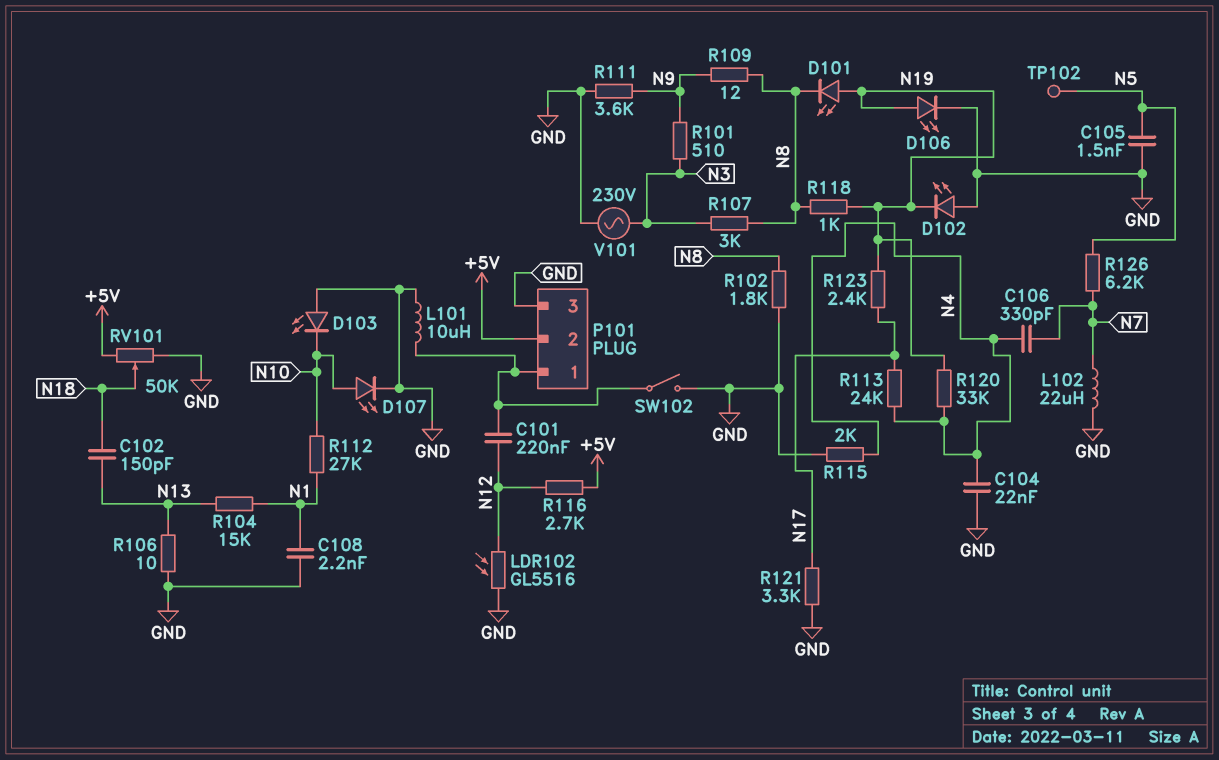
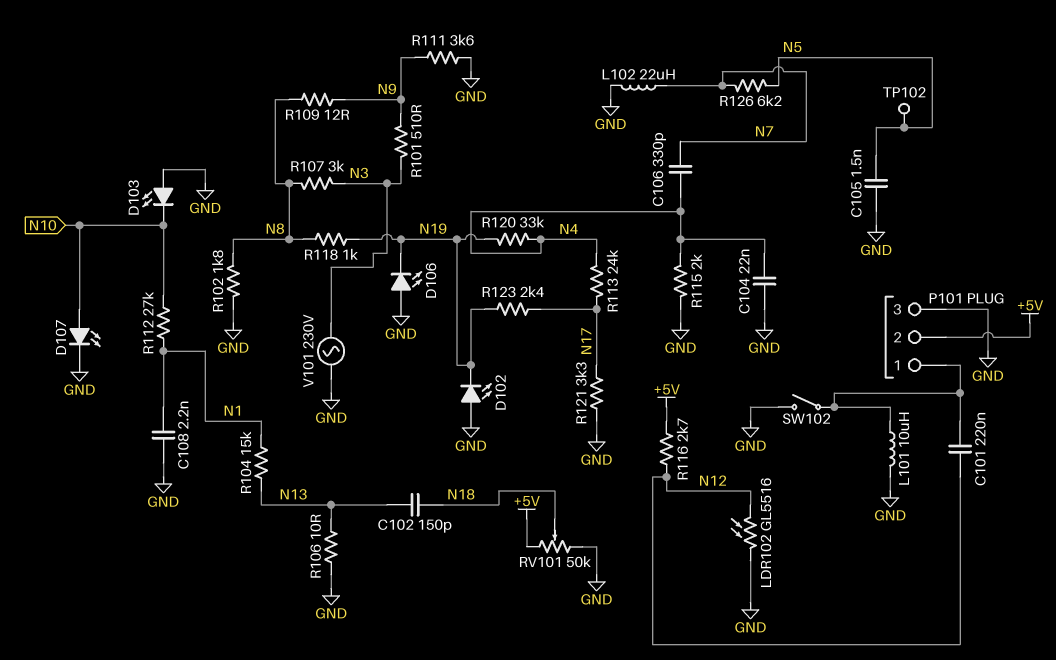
D101: LED (A N19, K N8) -> none
D106: LED (A N19, K GND) -> LED (A GND, K N19)

